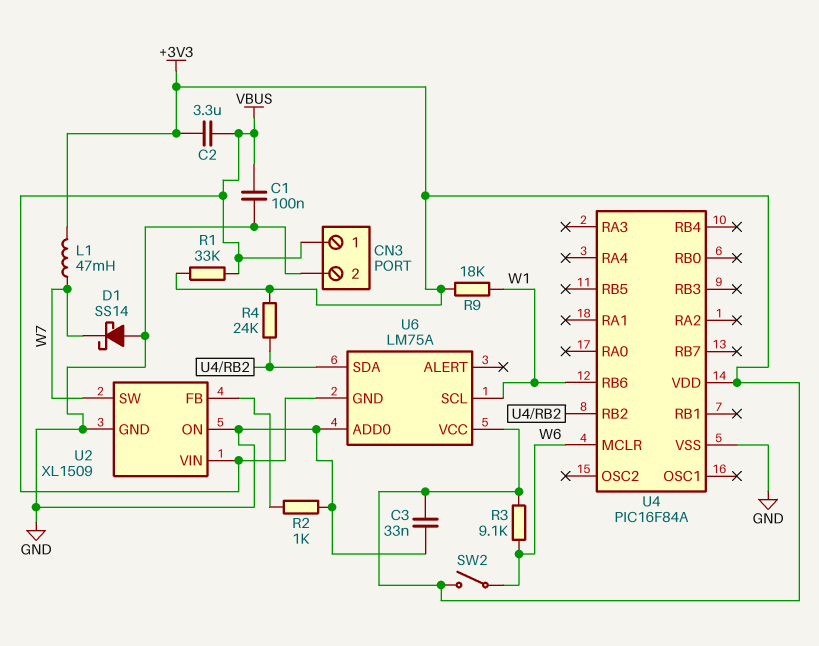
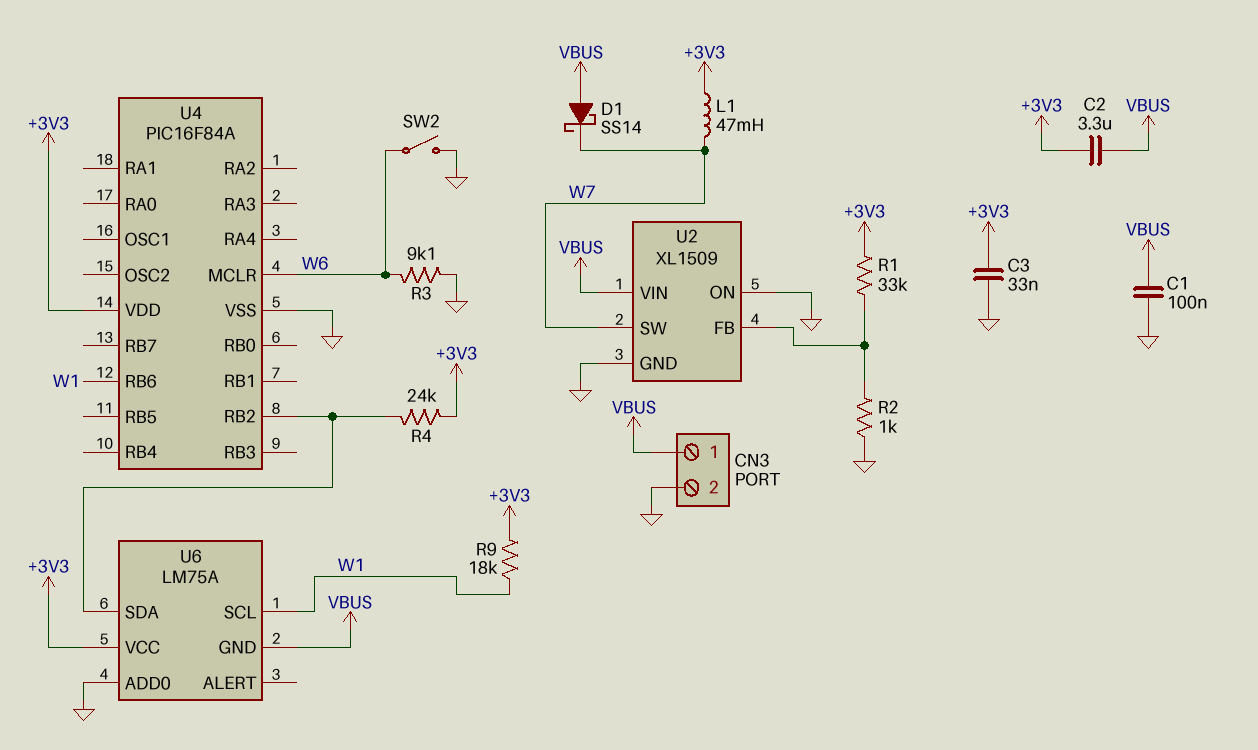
D1: schottky SS14 (A GND, K W7) -> schottky SS14 (A VBUS, K W7)
R1: 33k (+3V3, VBUS) -> 33k (+3V3, U2/FB)
R3: 9.1k (+3V3, W6) -> 9.1k (GND, W6)
SW2: switch (+3V3, W6) -> switch (GND, W6)

